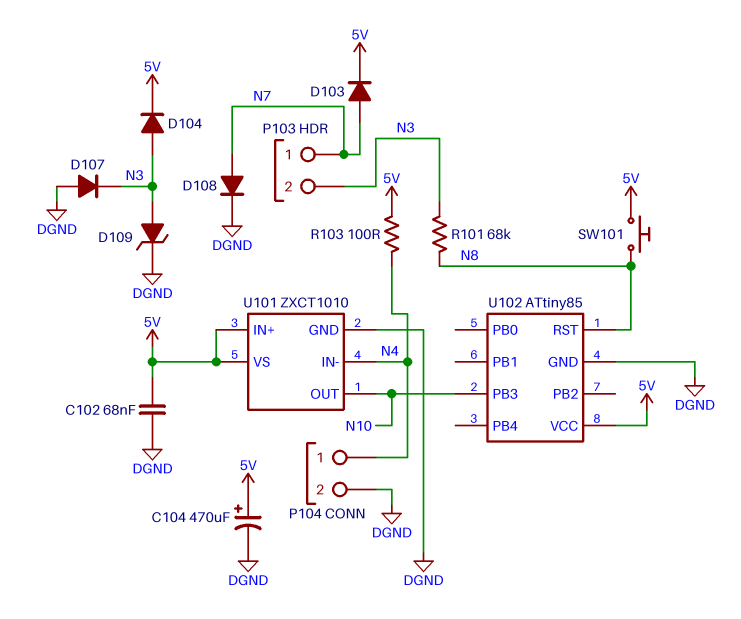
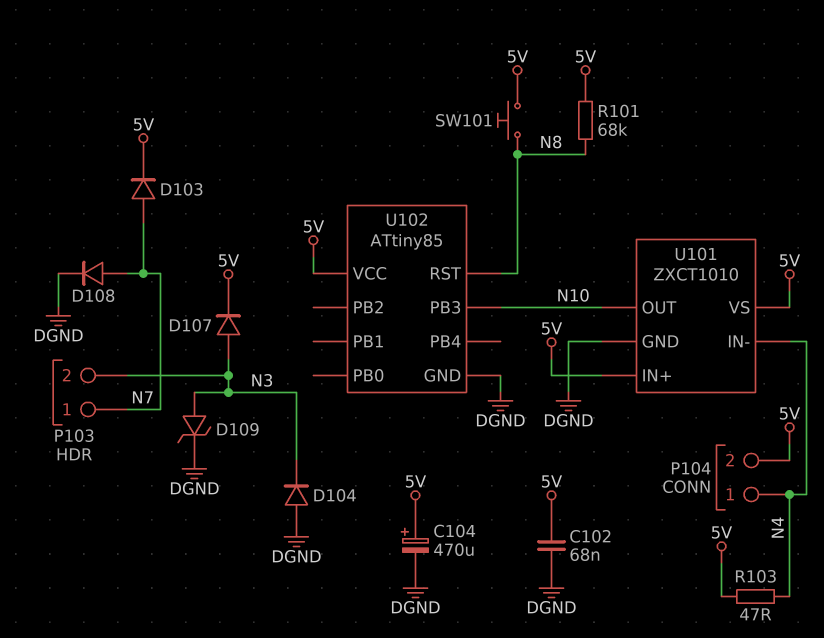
D104: diode (A N3, K 5V) -> diode (A DGND, K N3)
D107: diode (A DGND, K N3) -> diode (A N3, K 5V)
P104 pin 2: DGND -> 5V
R101: 68k (N3, N8) -> 68k (5V, N8)
R103: 100 (5V, N4) -> 47 (5V, N4)

